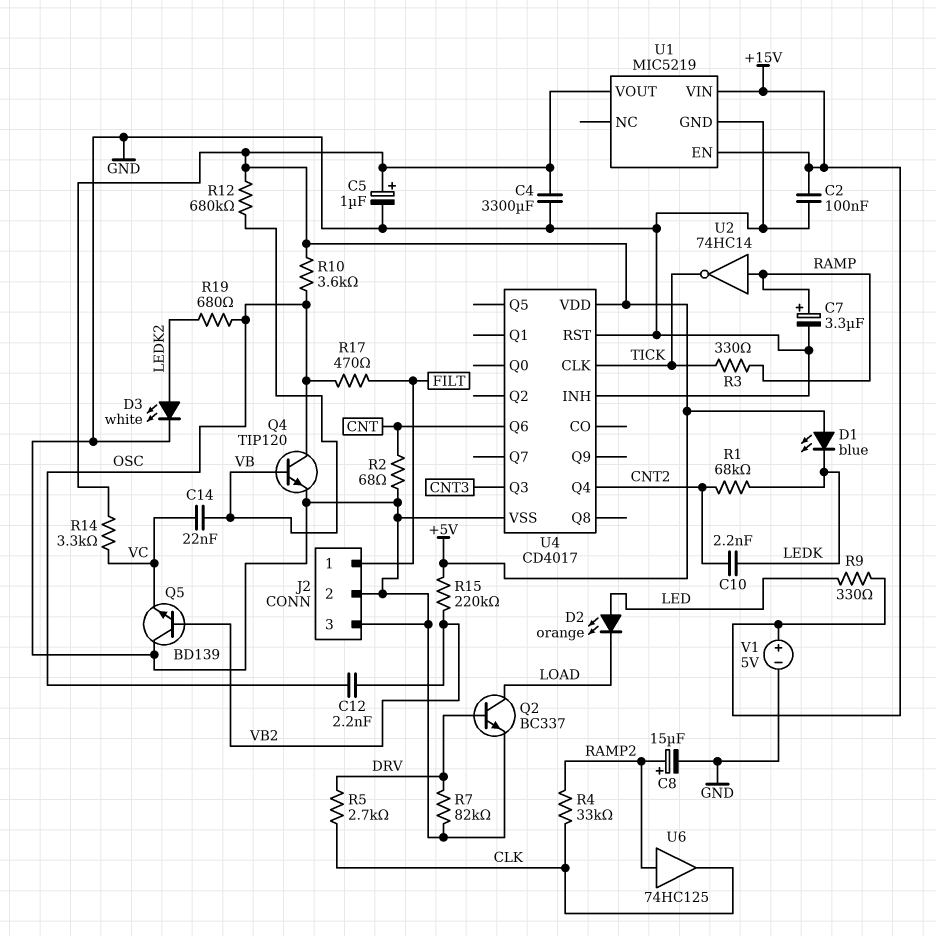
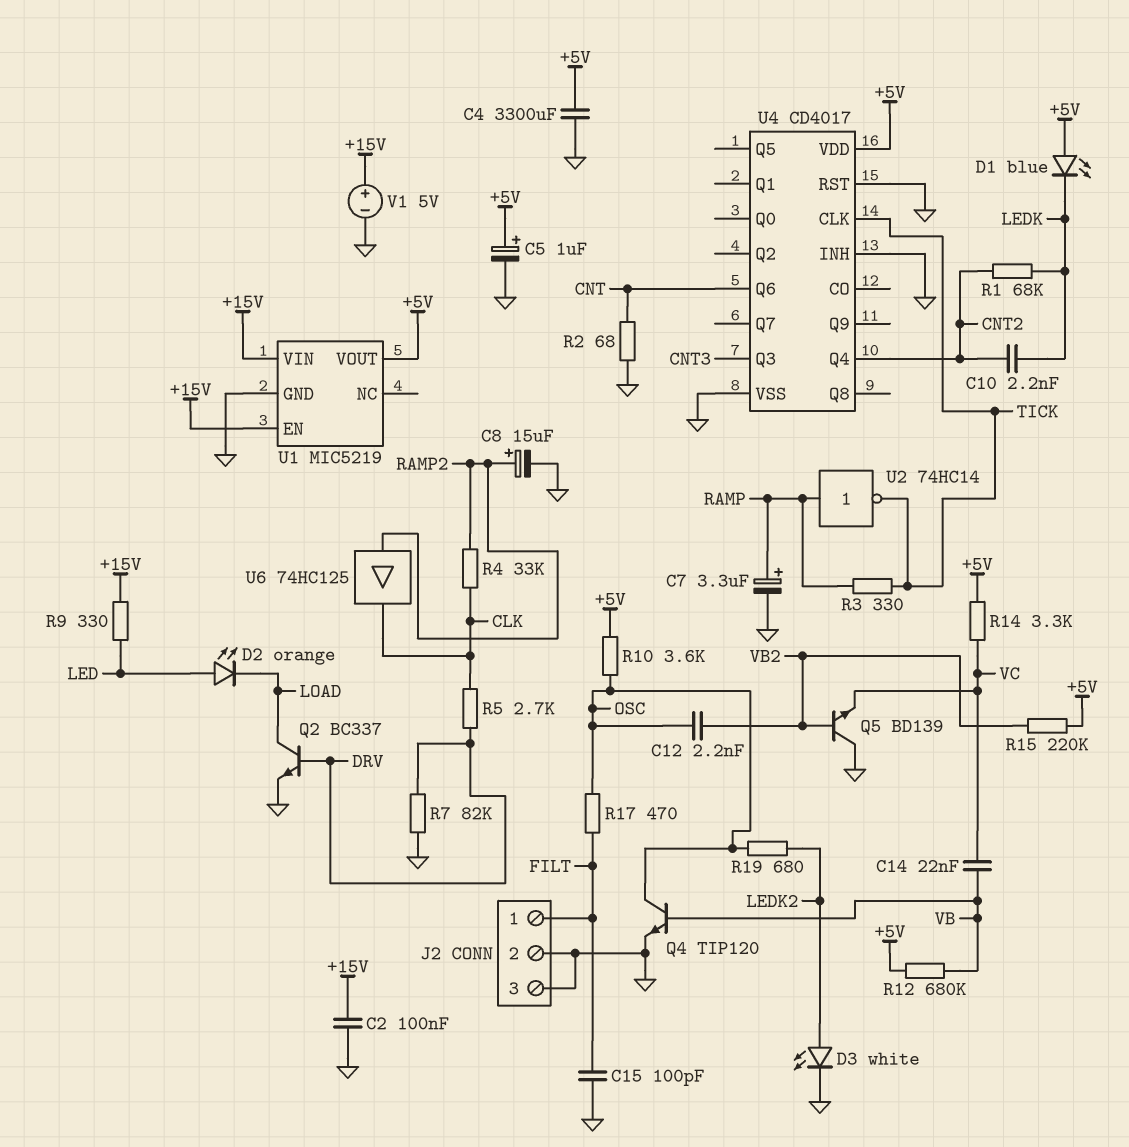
C15: none -> 100pF (FILT, GND)

